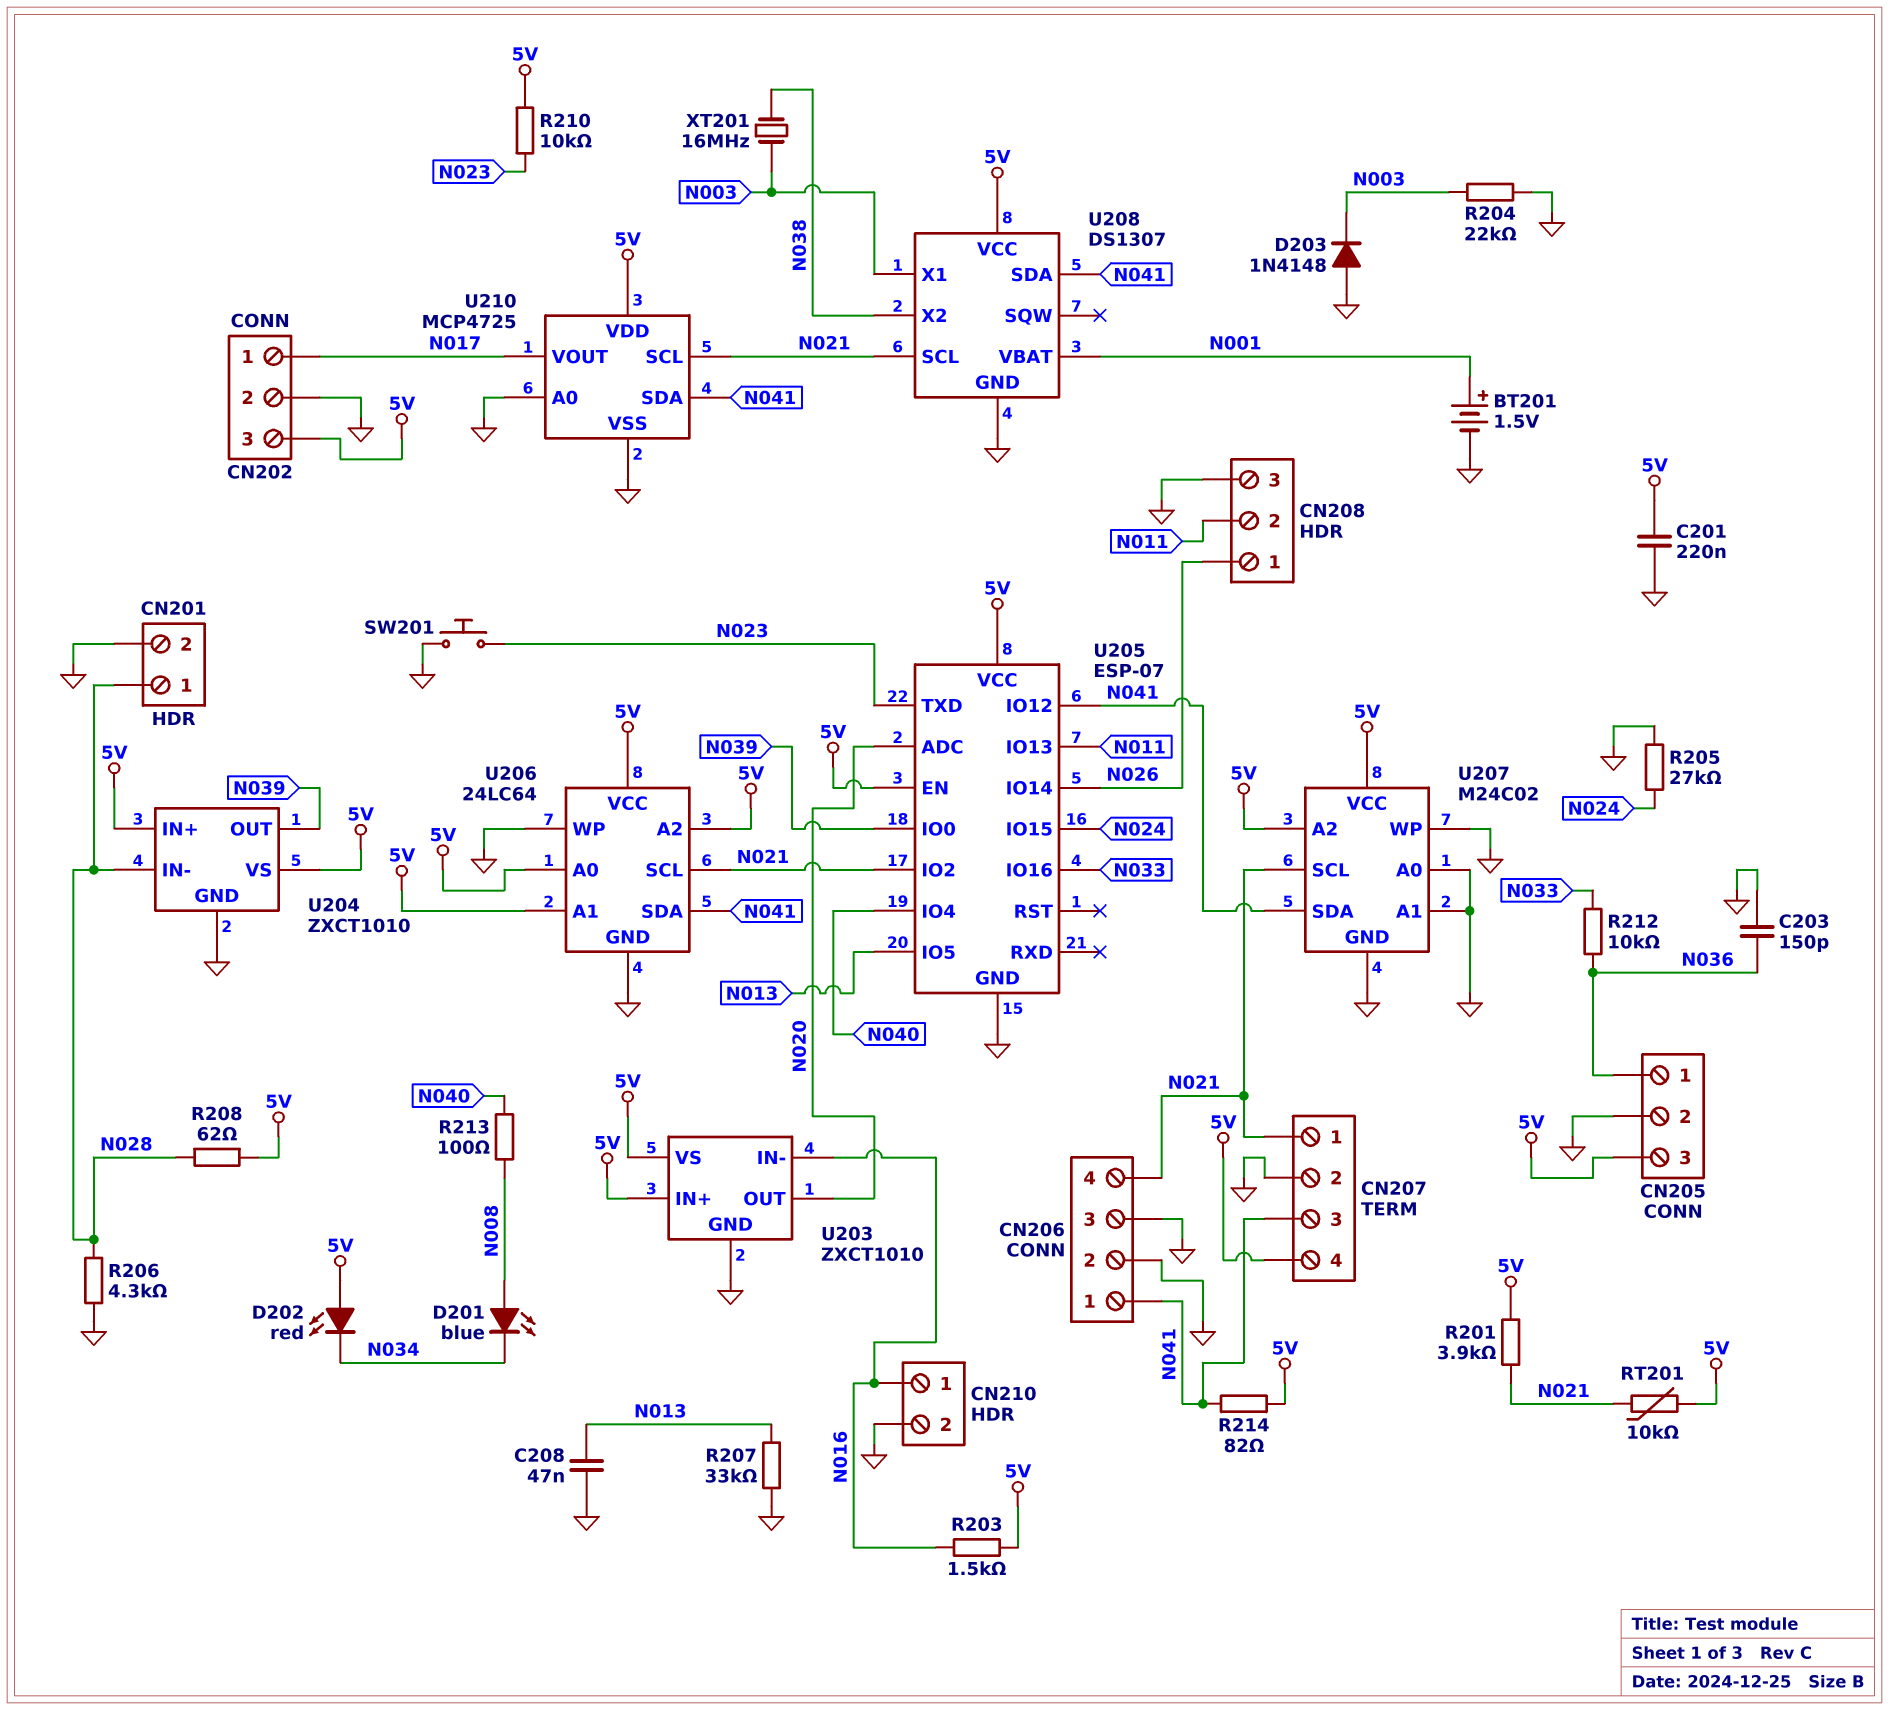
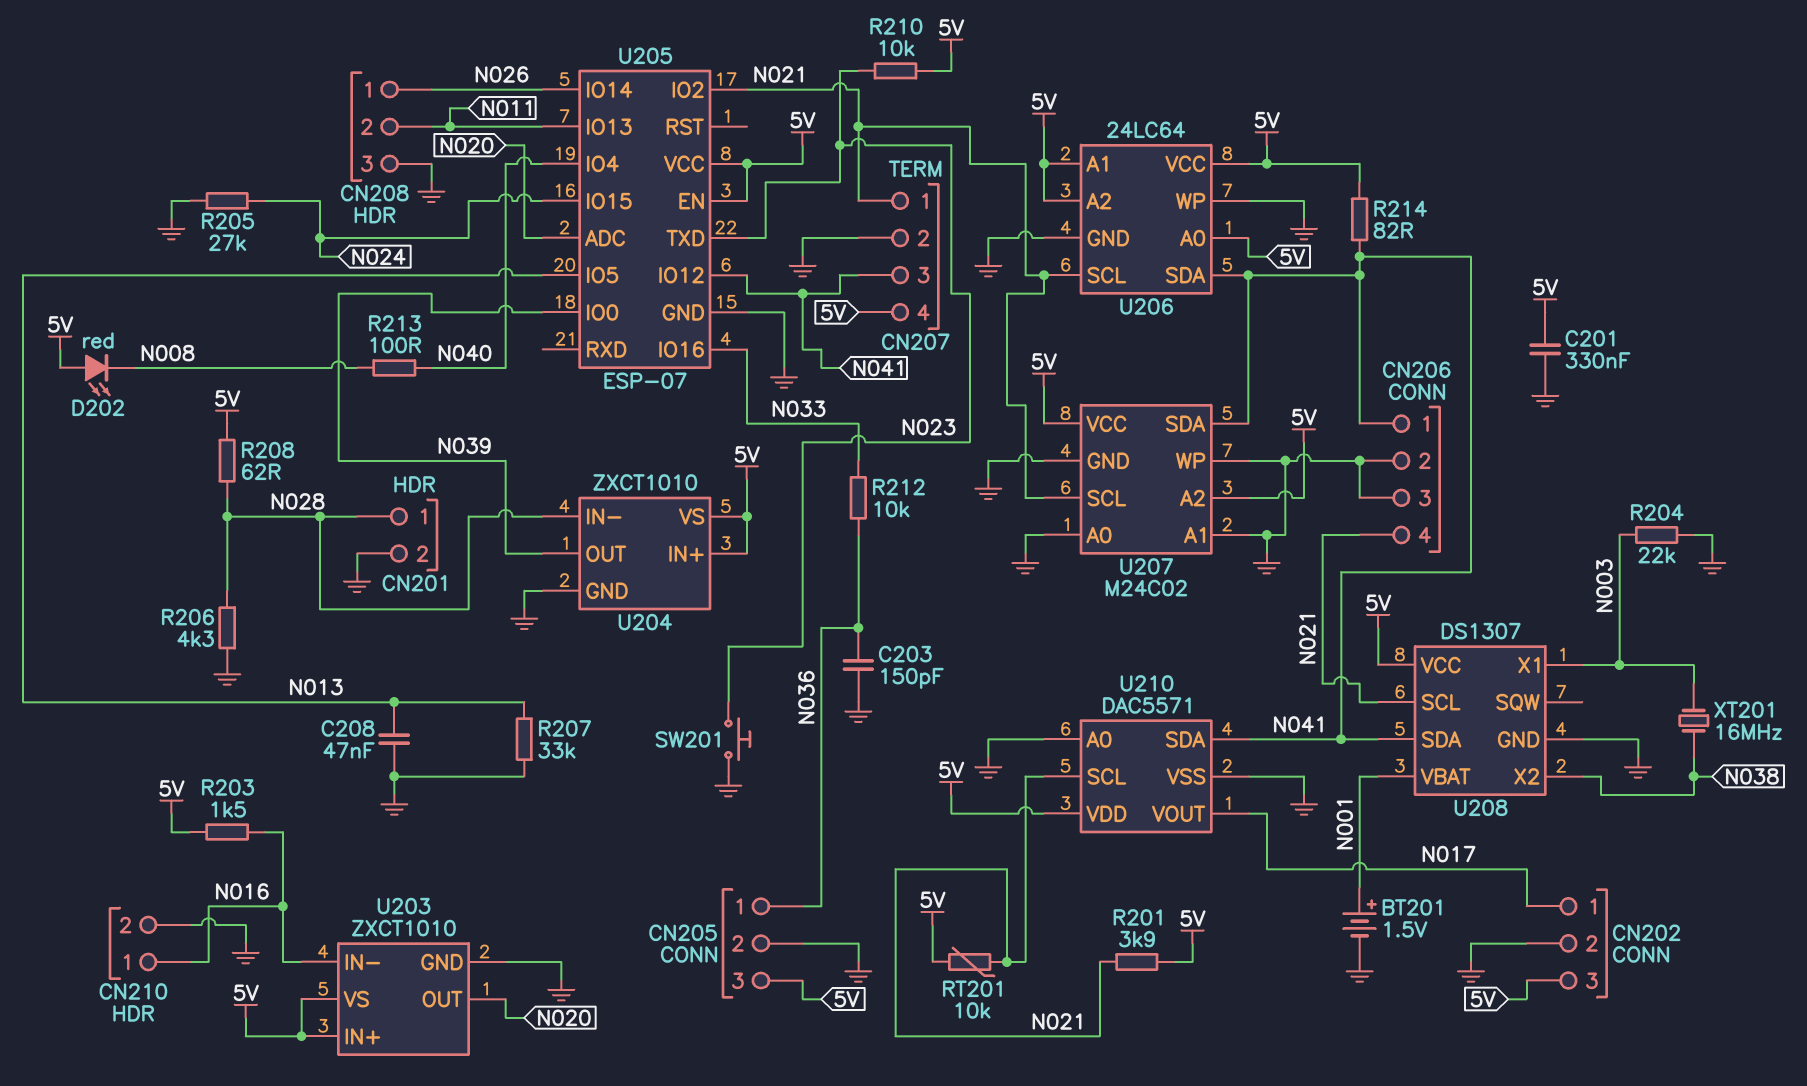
C201: 220nF (5V, GND) -> 330nF (5V, GND)
D201: LED blue (A N008, K N034) -> none
D202: LED red (A 5V, K N034) -> LED red (A 5V, K N008)
D203: diode 1N4148 (A GND, K N003) -> none
U210: MCP4725 -> DAC5571

